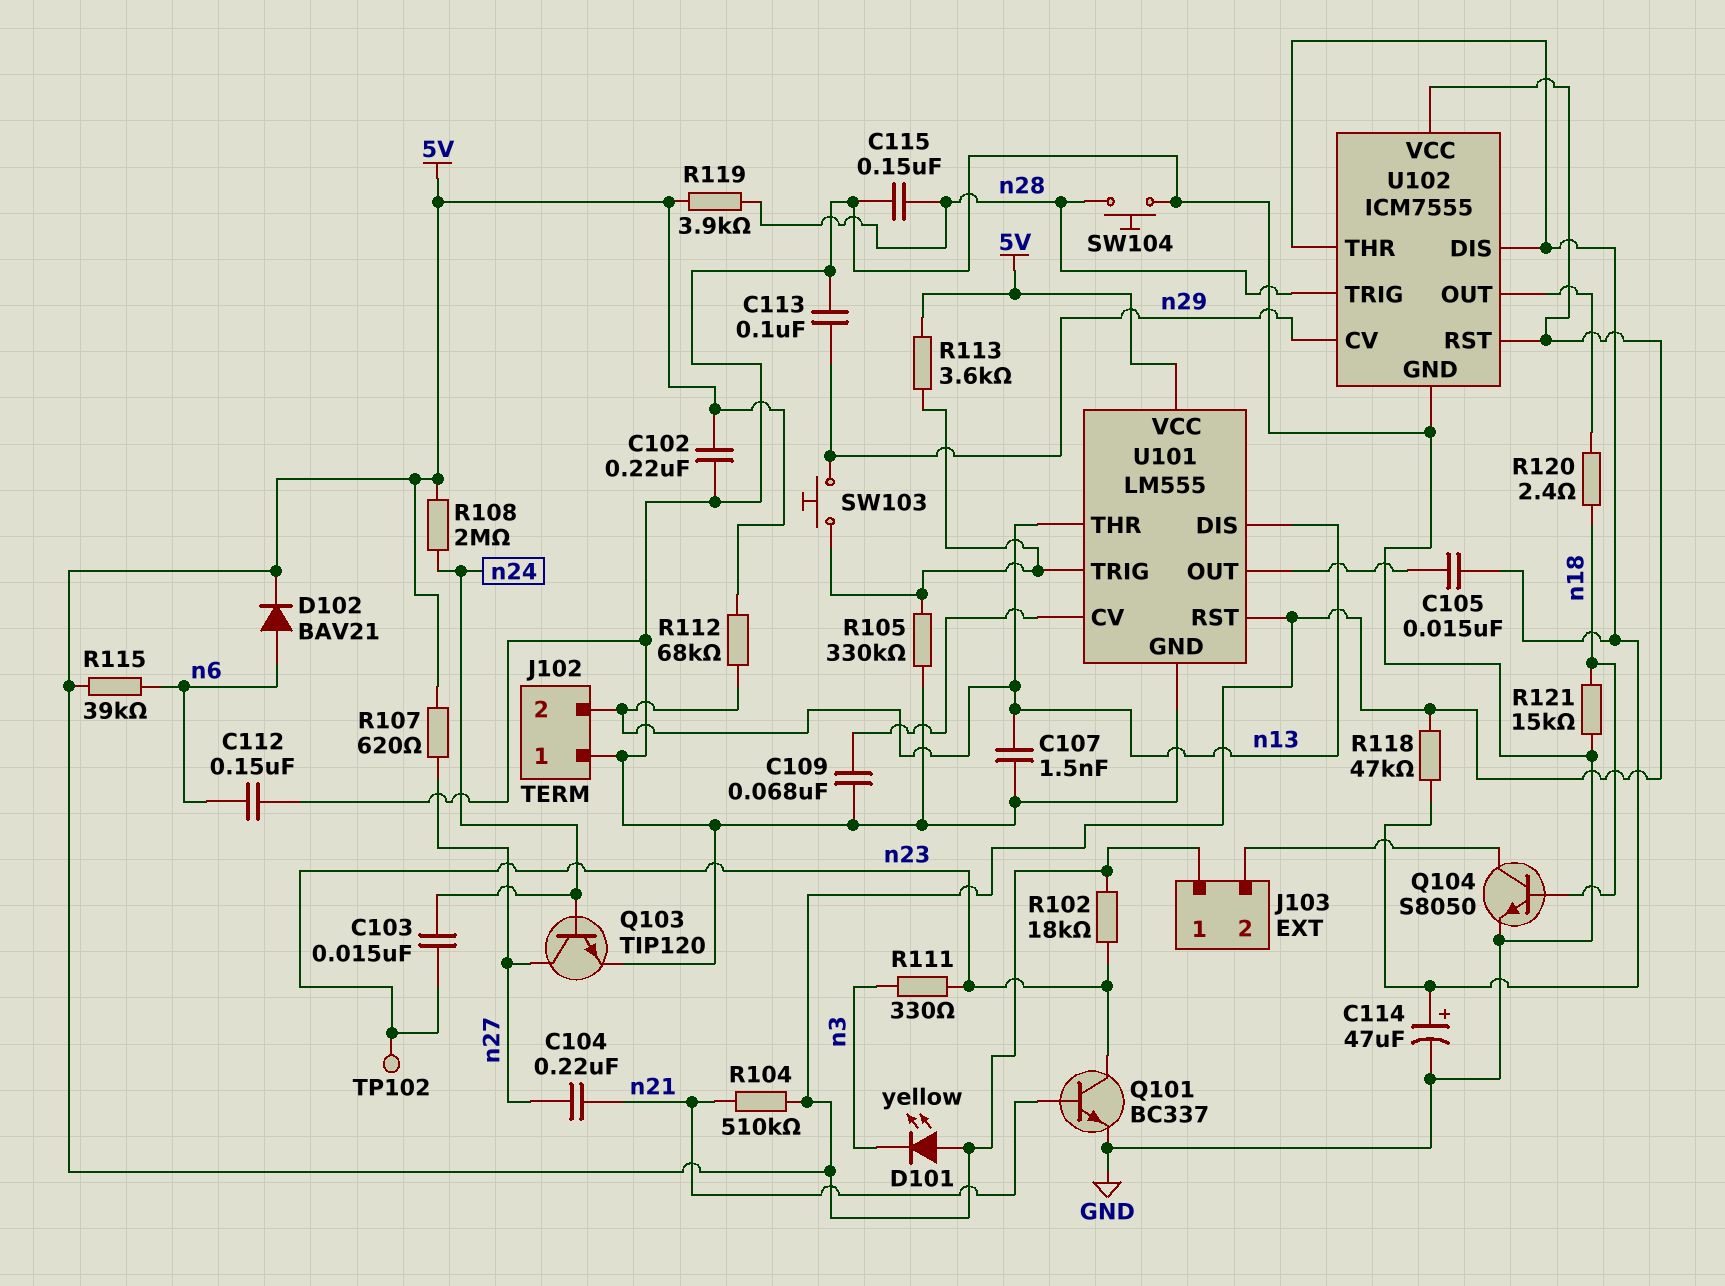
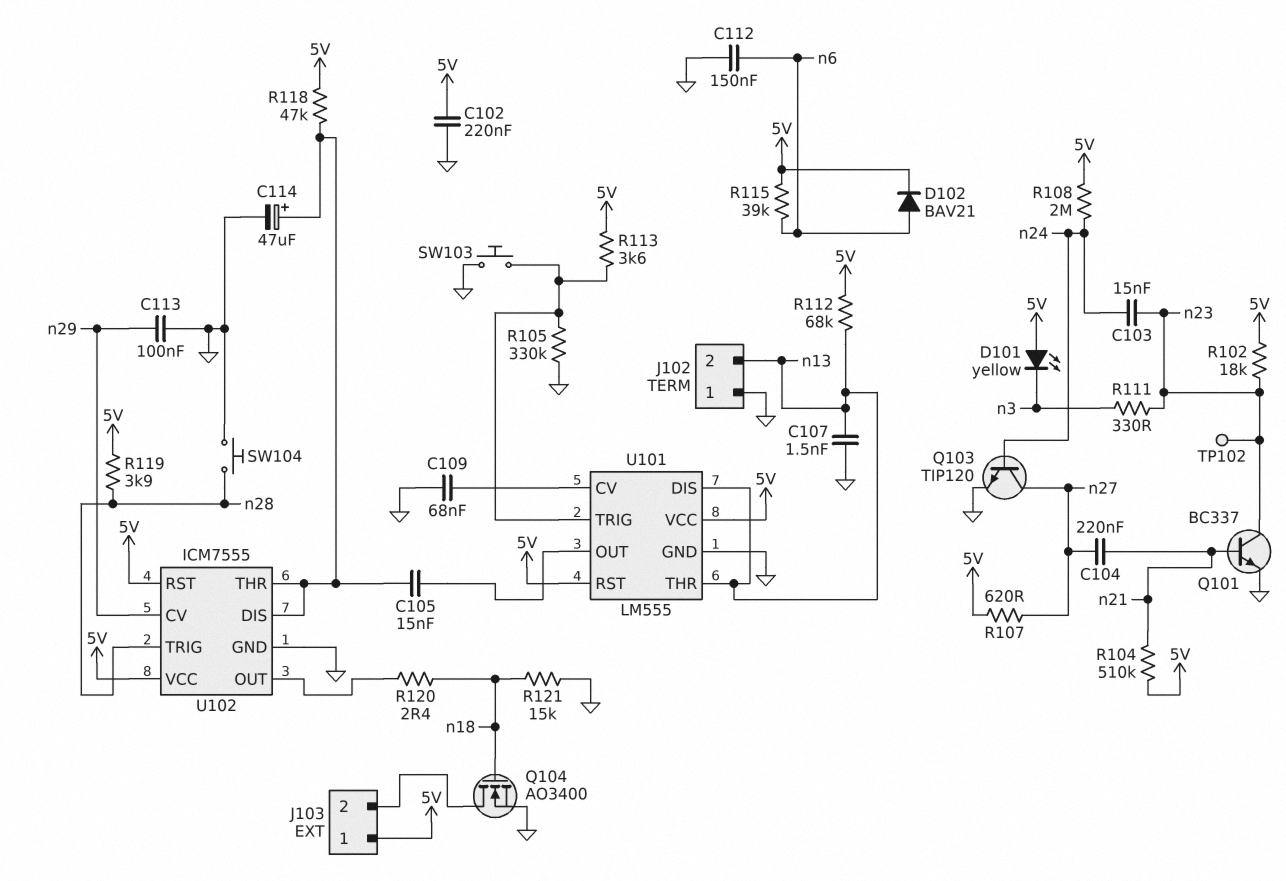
C115: 150nF (GND, n28) -> none
Q104: NPN S8050 (B n18, C J103/2, E GND) -> NMOS AO3400 (G n18, D J103/2, S GND)
SW103: button (U101/TRIG, n29) -> button (GND, U101/TRIG)

